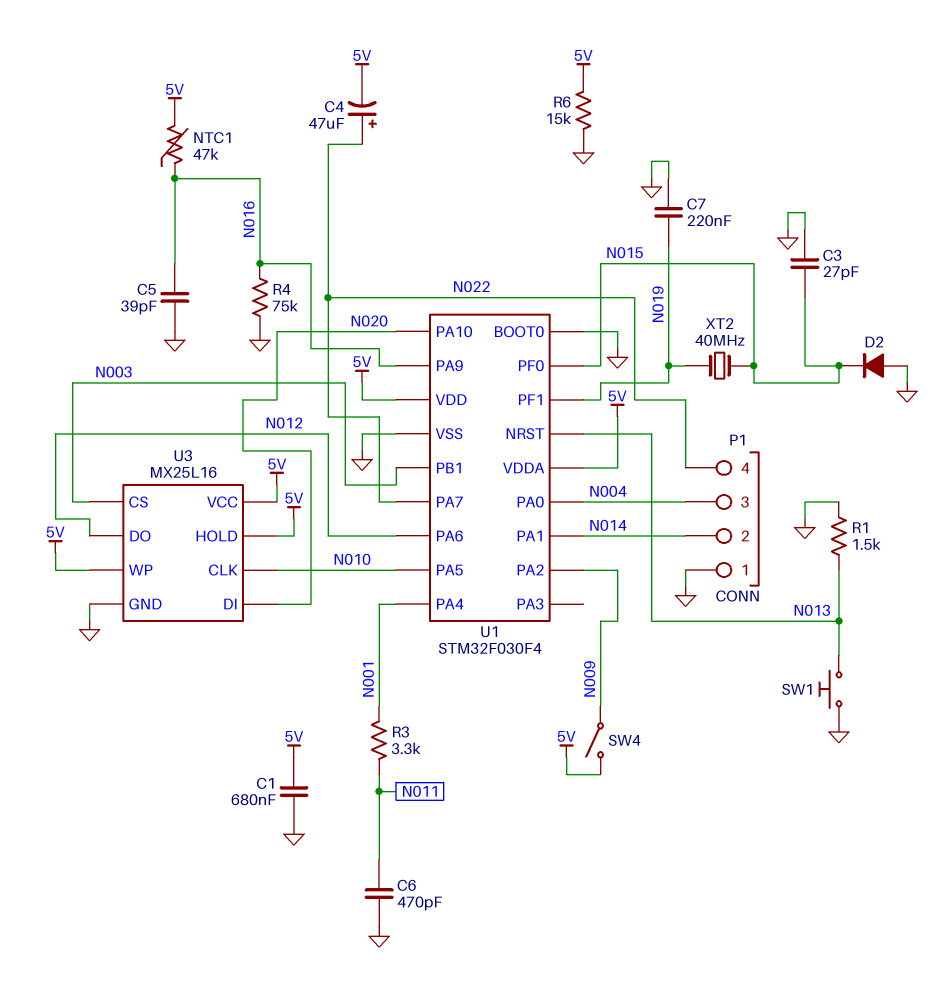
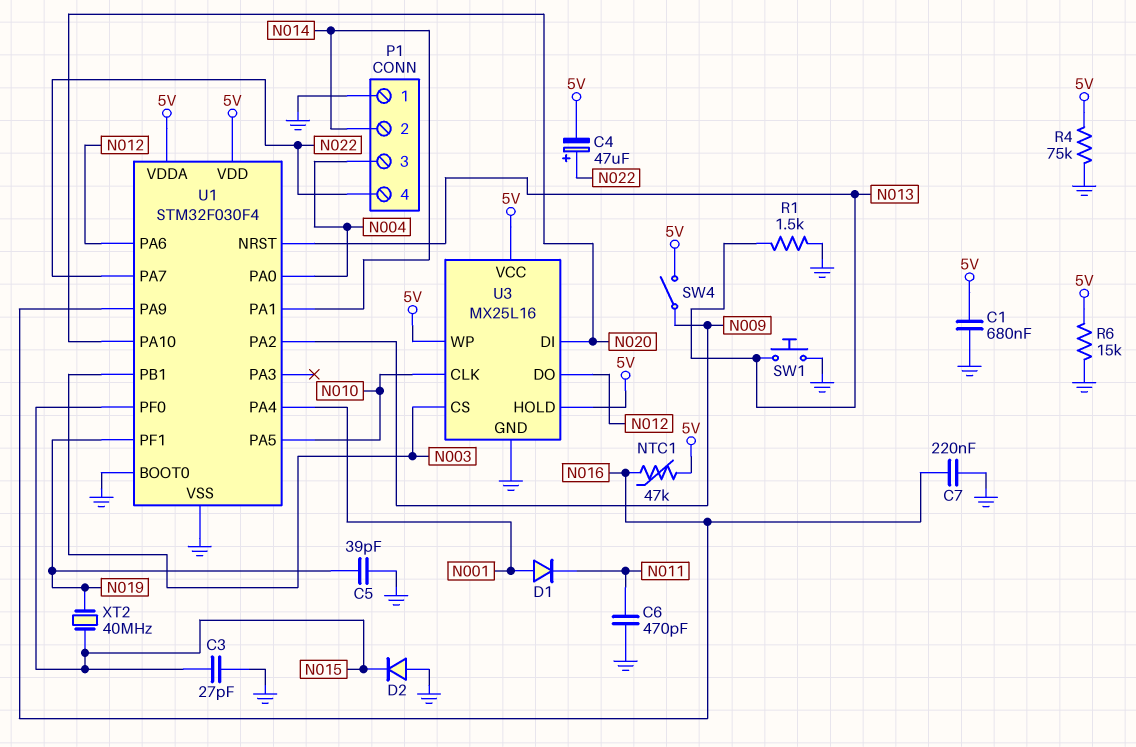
C5: 39pF (GND, N016) -> 39pF (GND, N019)
C7: 220nF (GND, N019) -> 220nF (GND, N016)
D1: none -> diode (A N001, K N011)
R3: 3.3k (N001, N011) -> none
R4: 75k (GND, N016) -> 75k (5V, GND)

